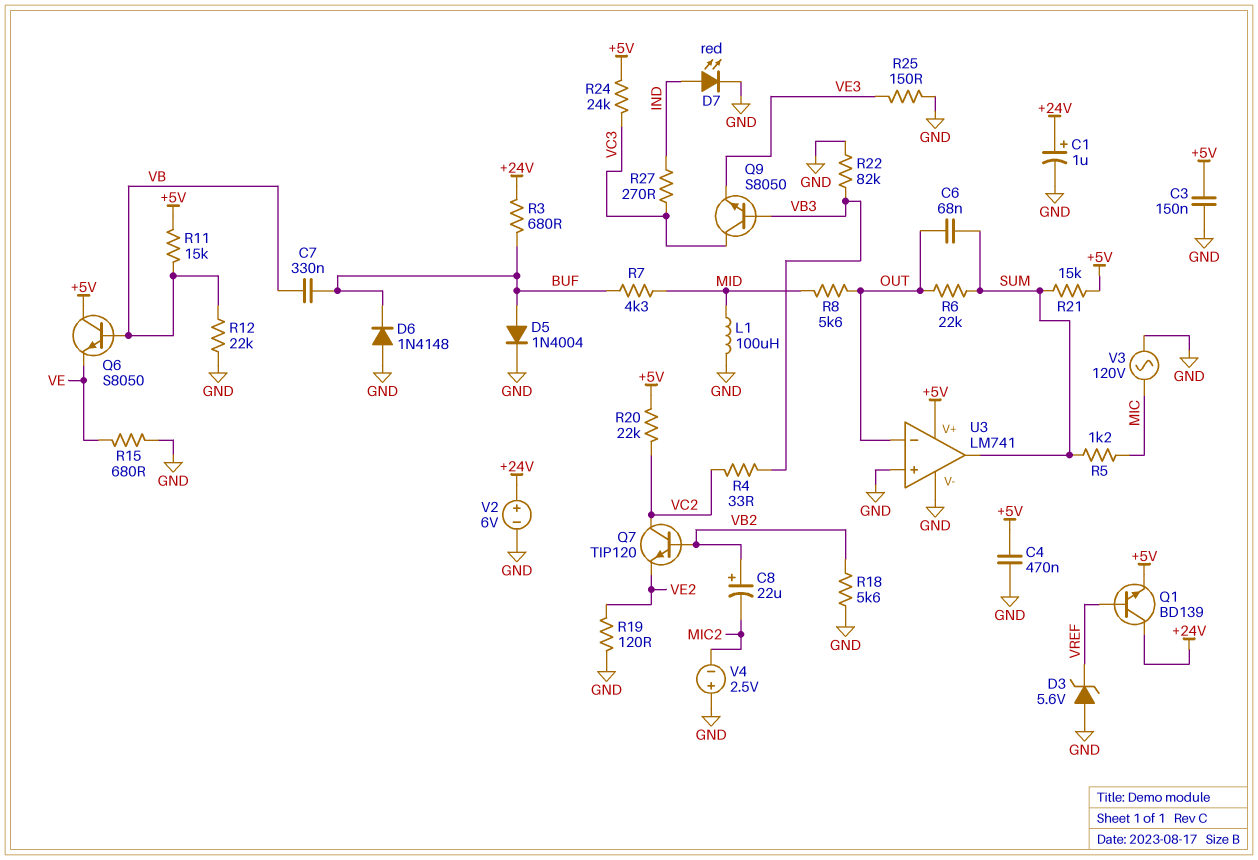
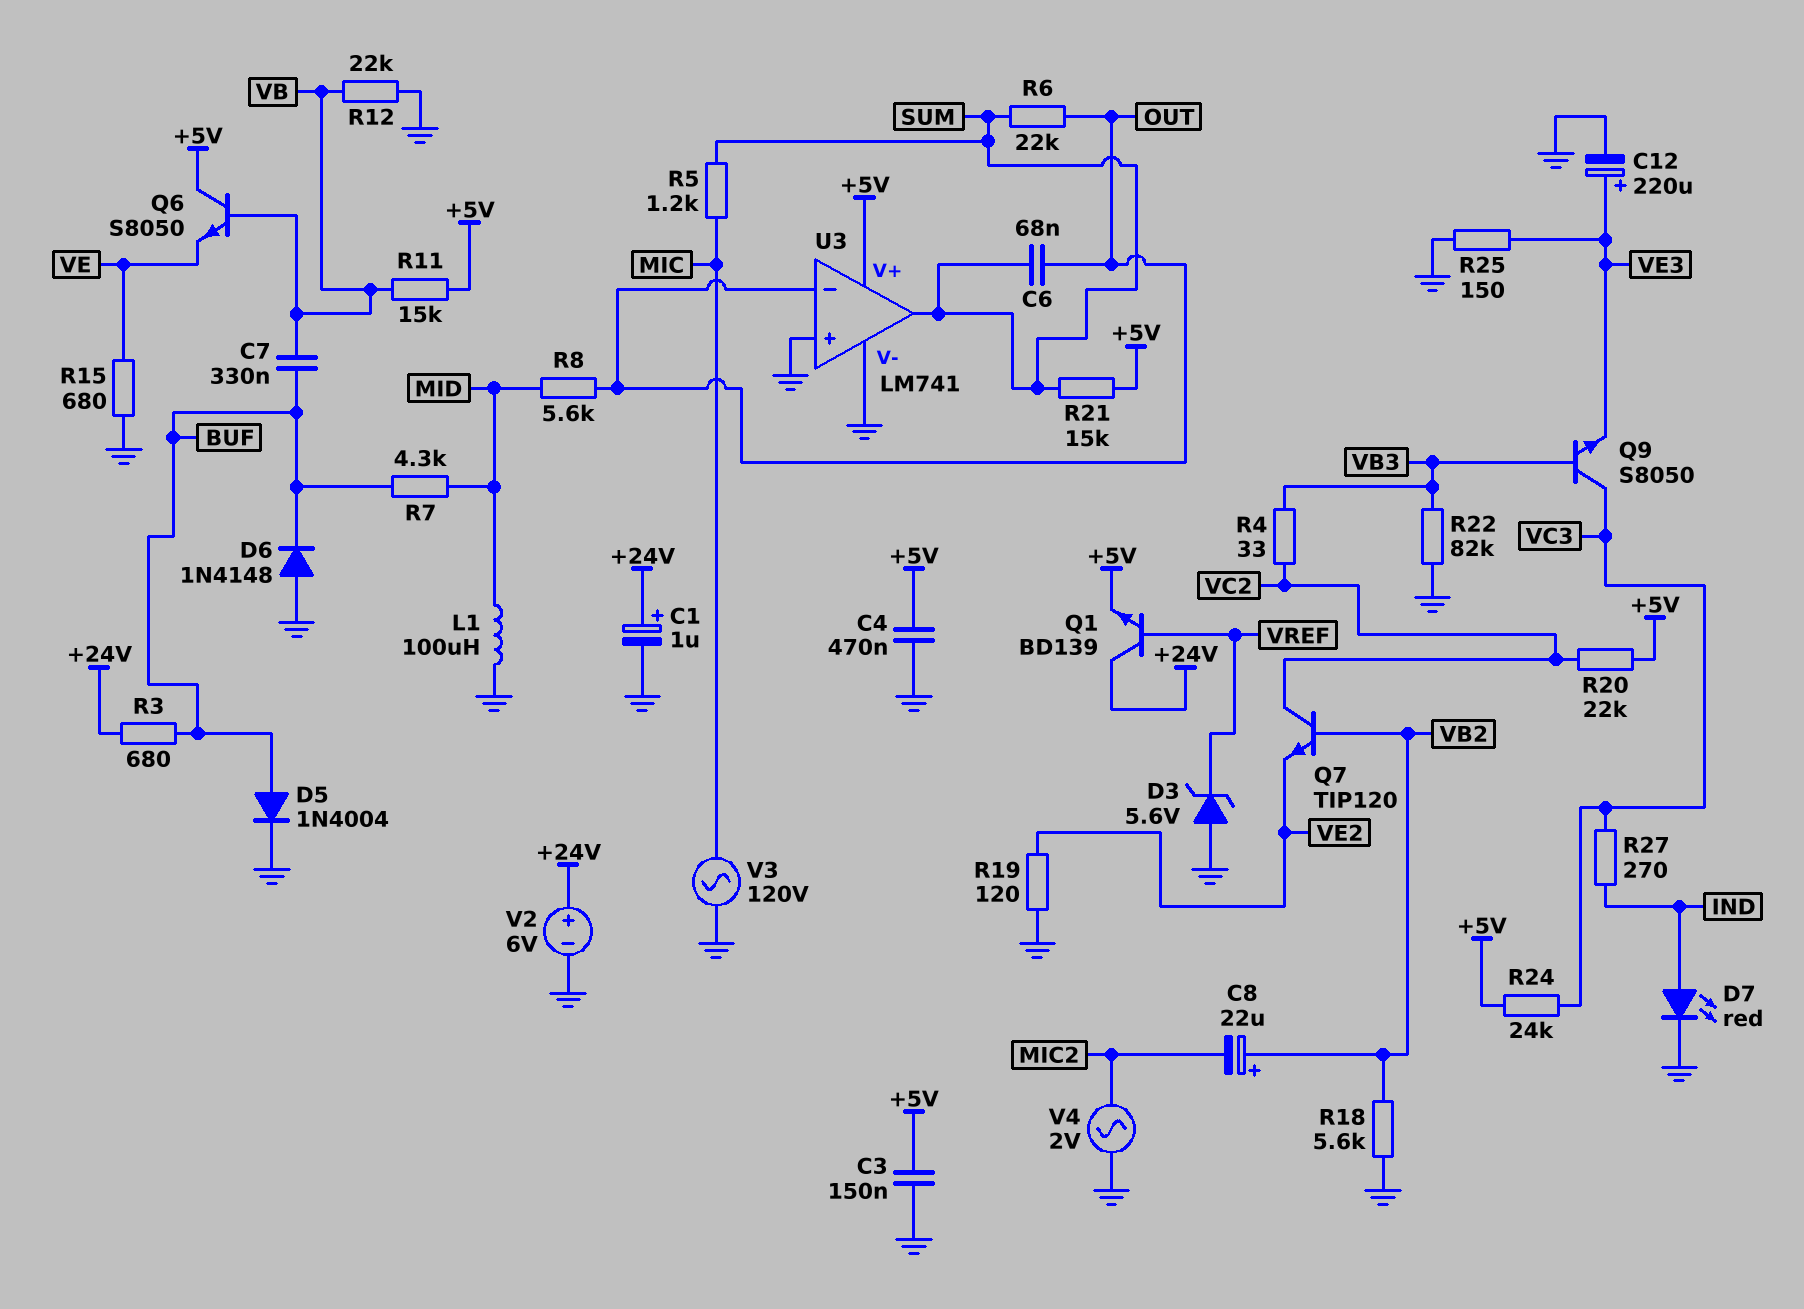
C12: none -> 220uF (plus VE3, minus GND)
V4: 2.5V (plus GND, minus MIC2) -> AC 2V (GND, MIC2)

